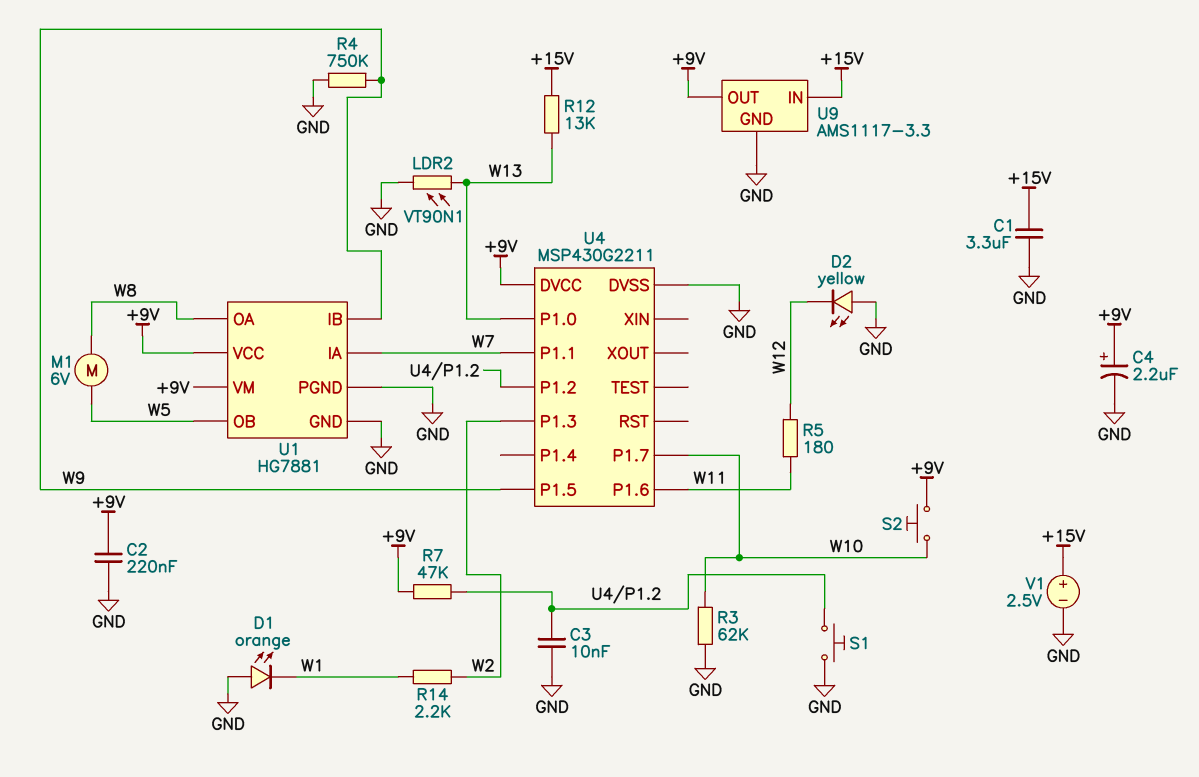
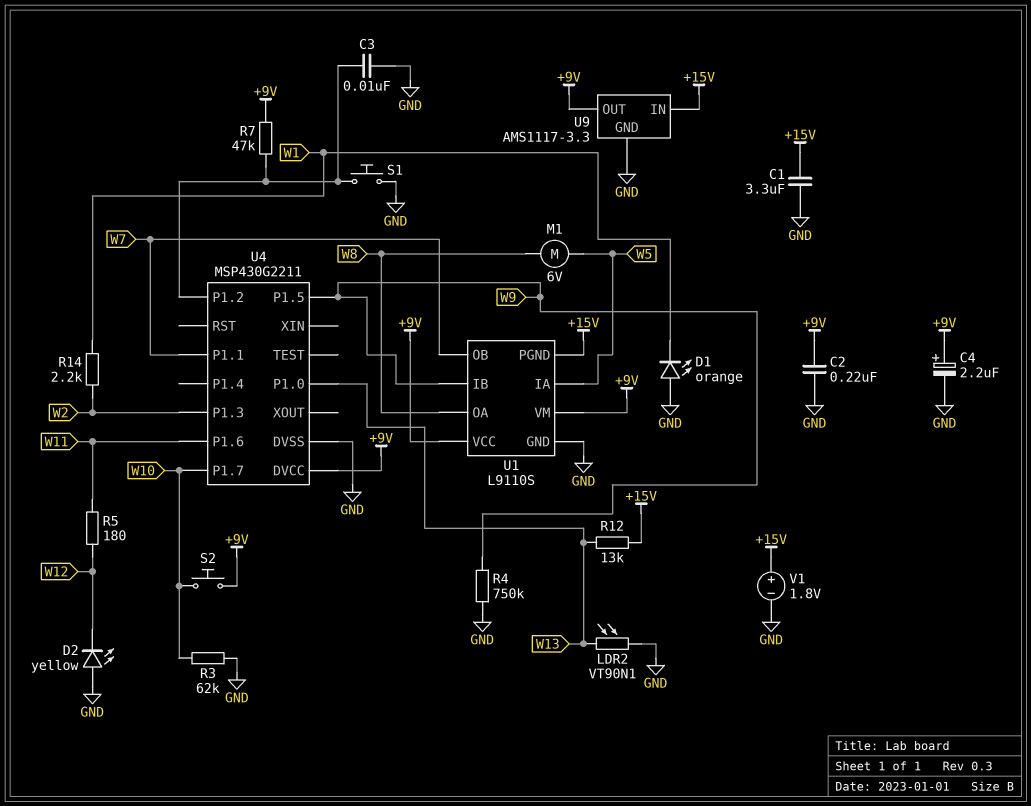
U1: HG7881 -> L9110S
U1 pin IA: W7 -> W5
U1 pin OB: W5 -> W7
U1 pin PGND: GND -> +15V
V1: 2.5V (plus +15V, minus GND) -> 1.8V (plus +15V, minus GND)

